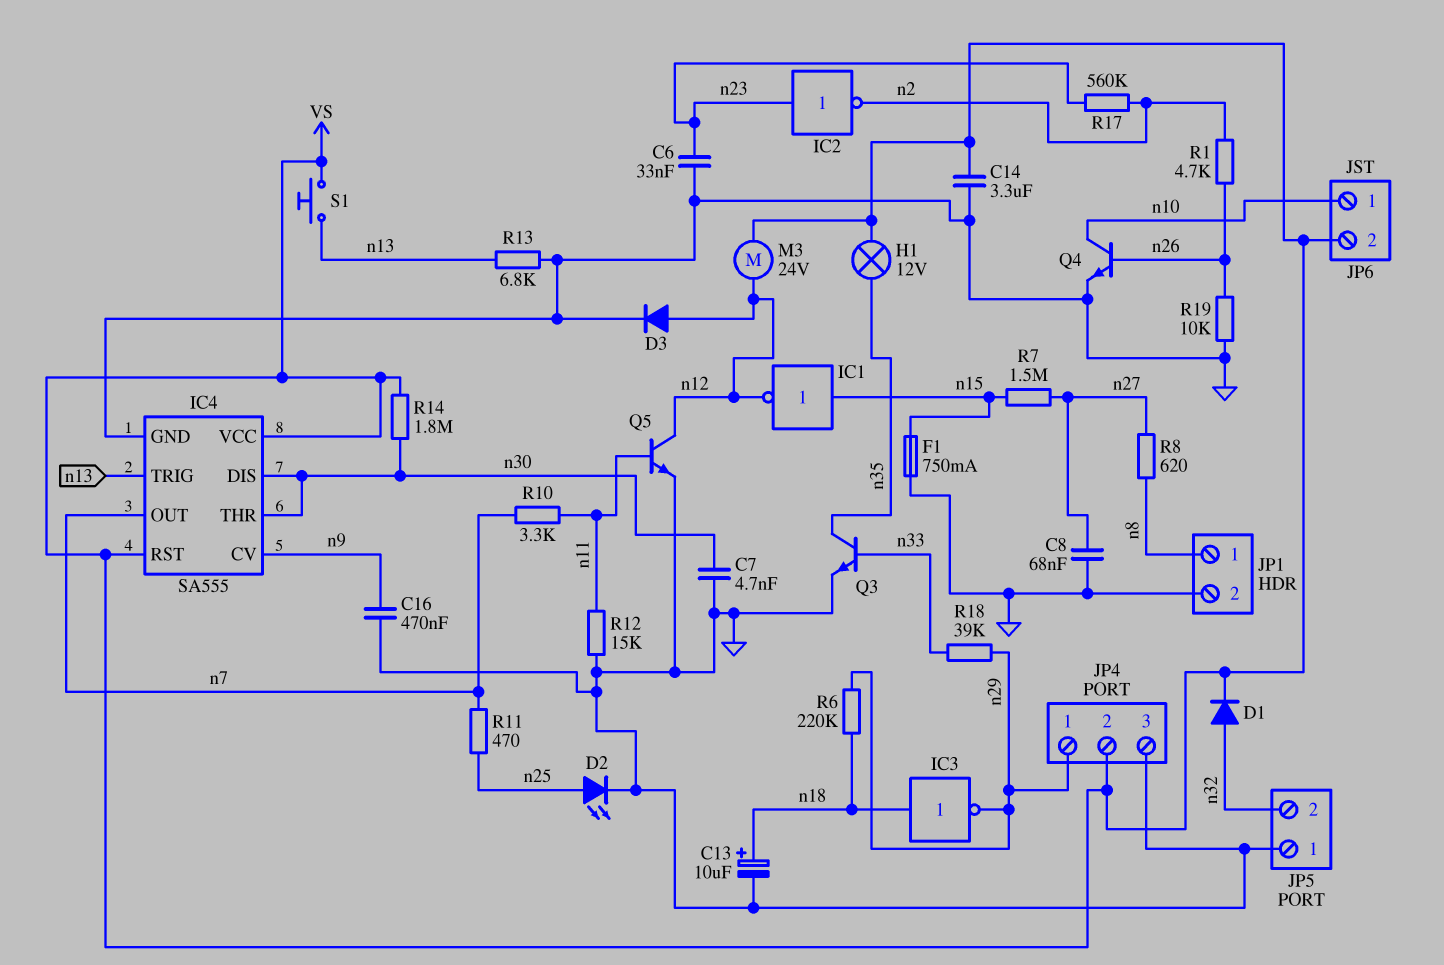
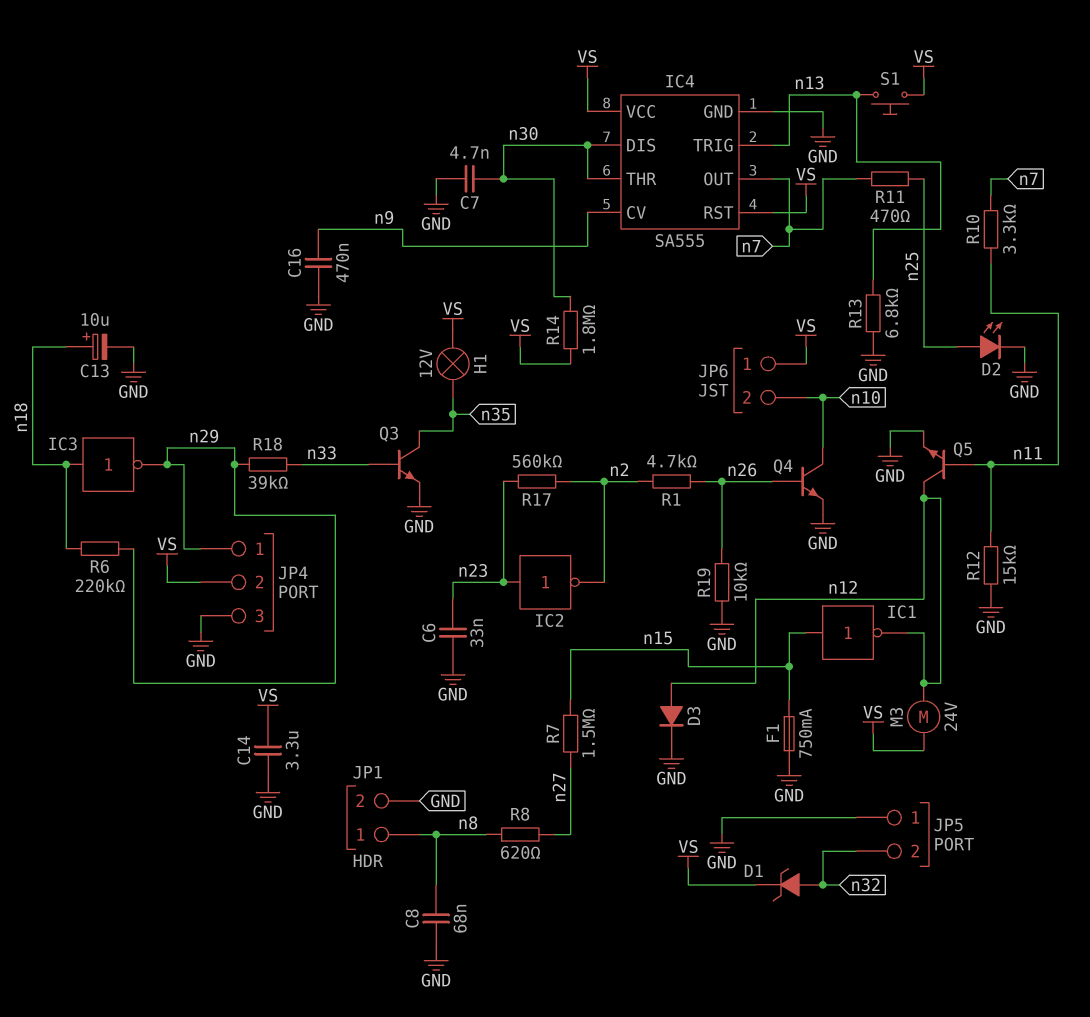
C8: 68nF (GND, n27) -> 68nF (GND, n8)
D1: diode (A n32, K VS) -> zener (A n32, K VS)
JP6 pin 1: n10 -> VS
JP6 pin 2: VS -> n10

